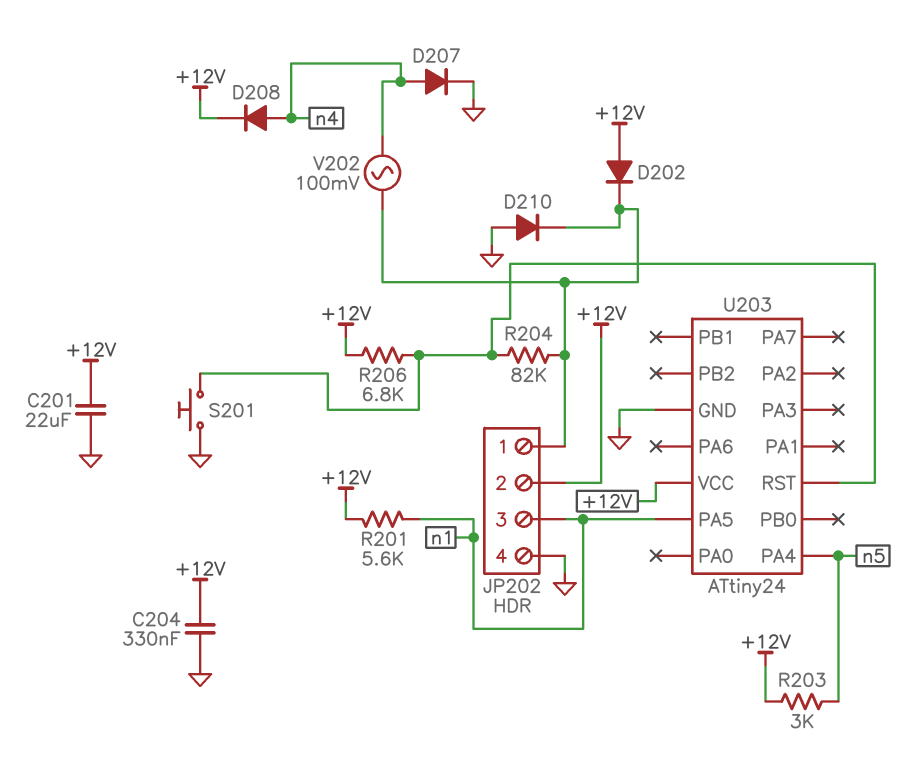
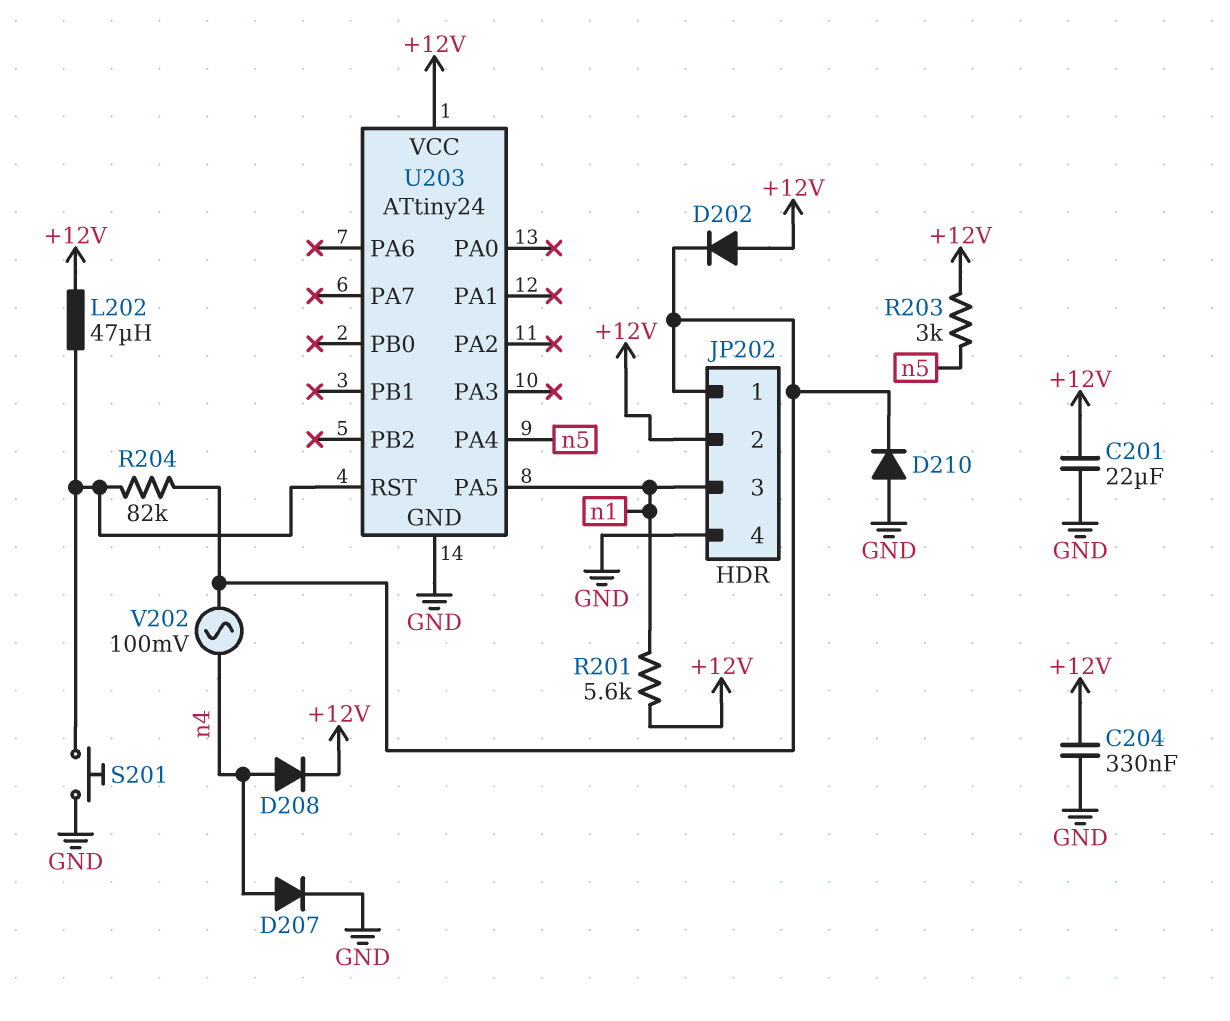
L202: none -> 47uH (+12V, U203/RST)
R206: 6.8k (+12V, U203/RST) -> none

